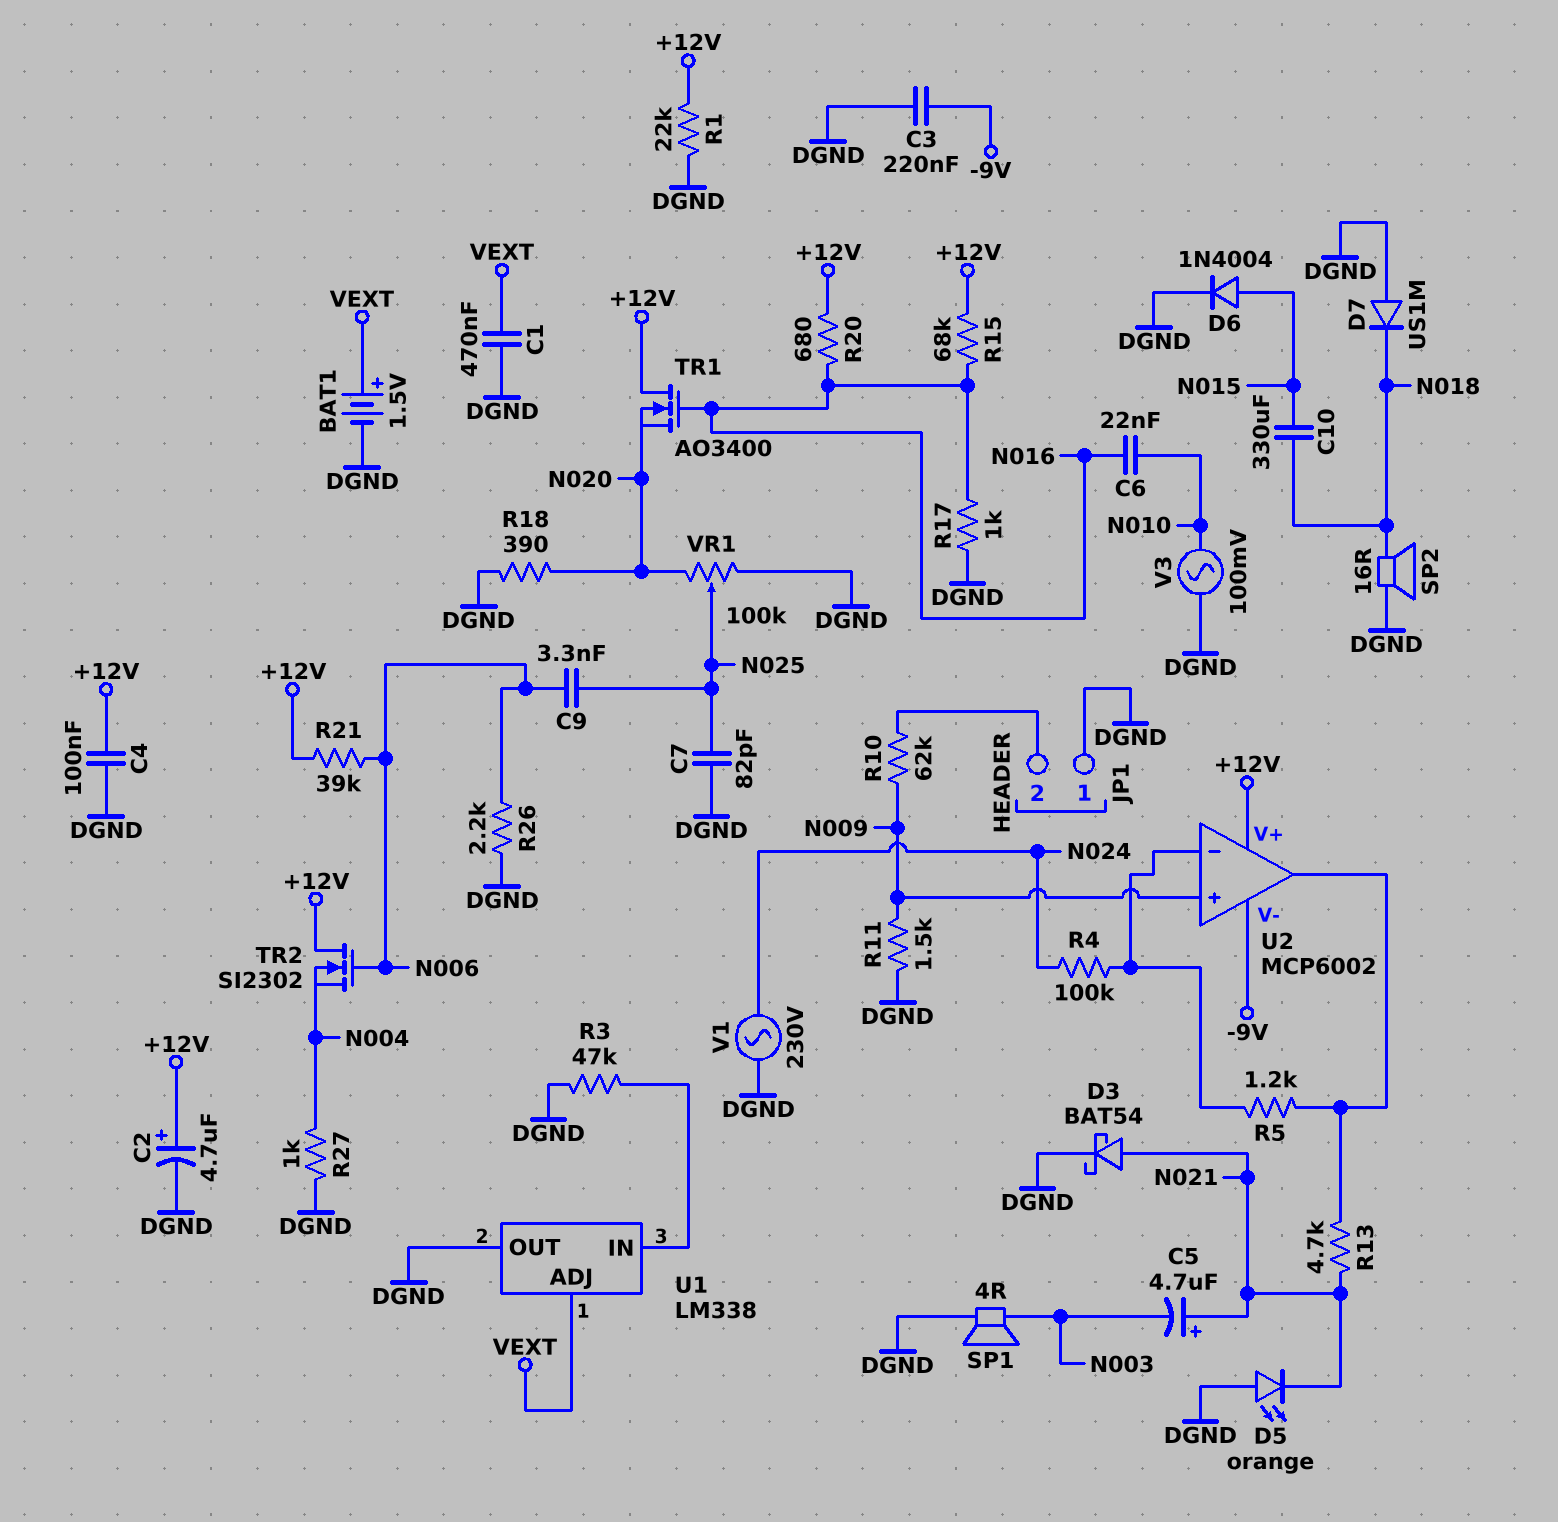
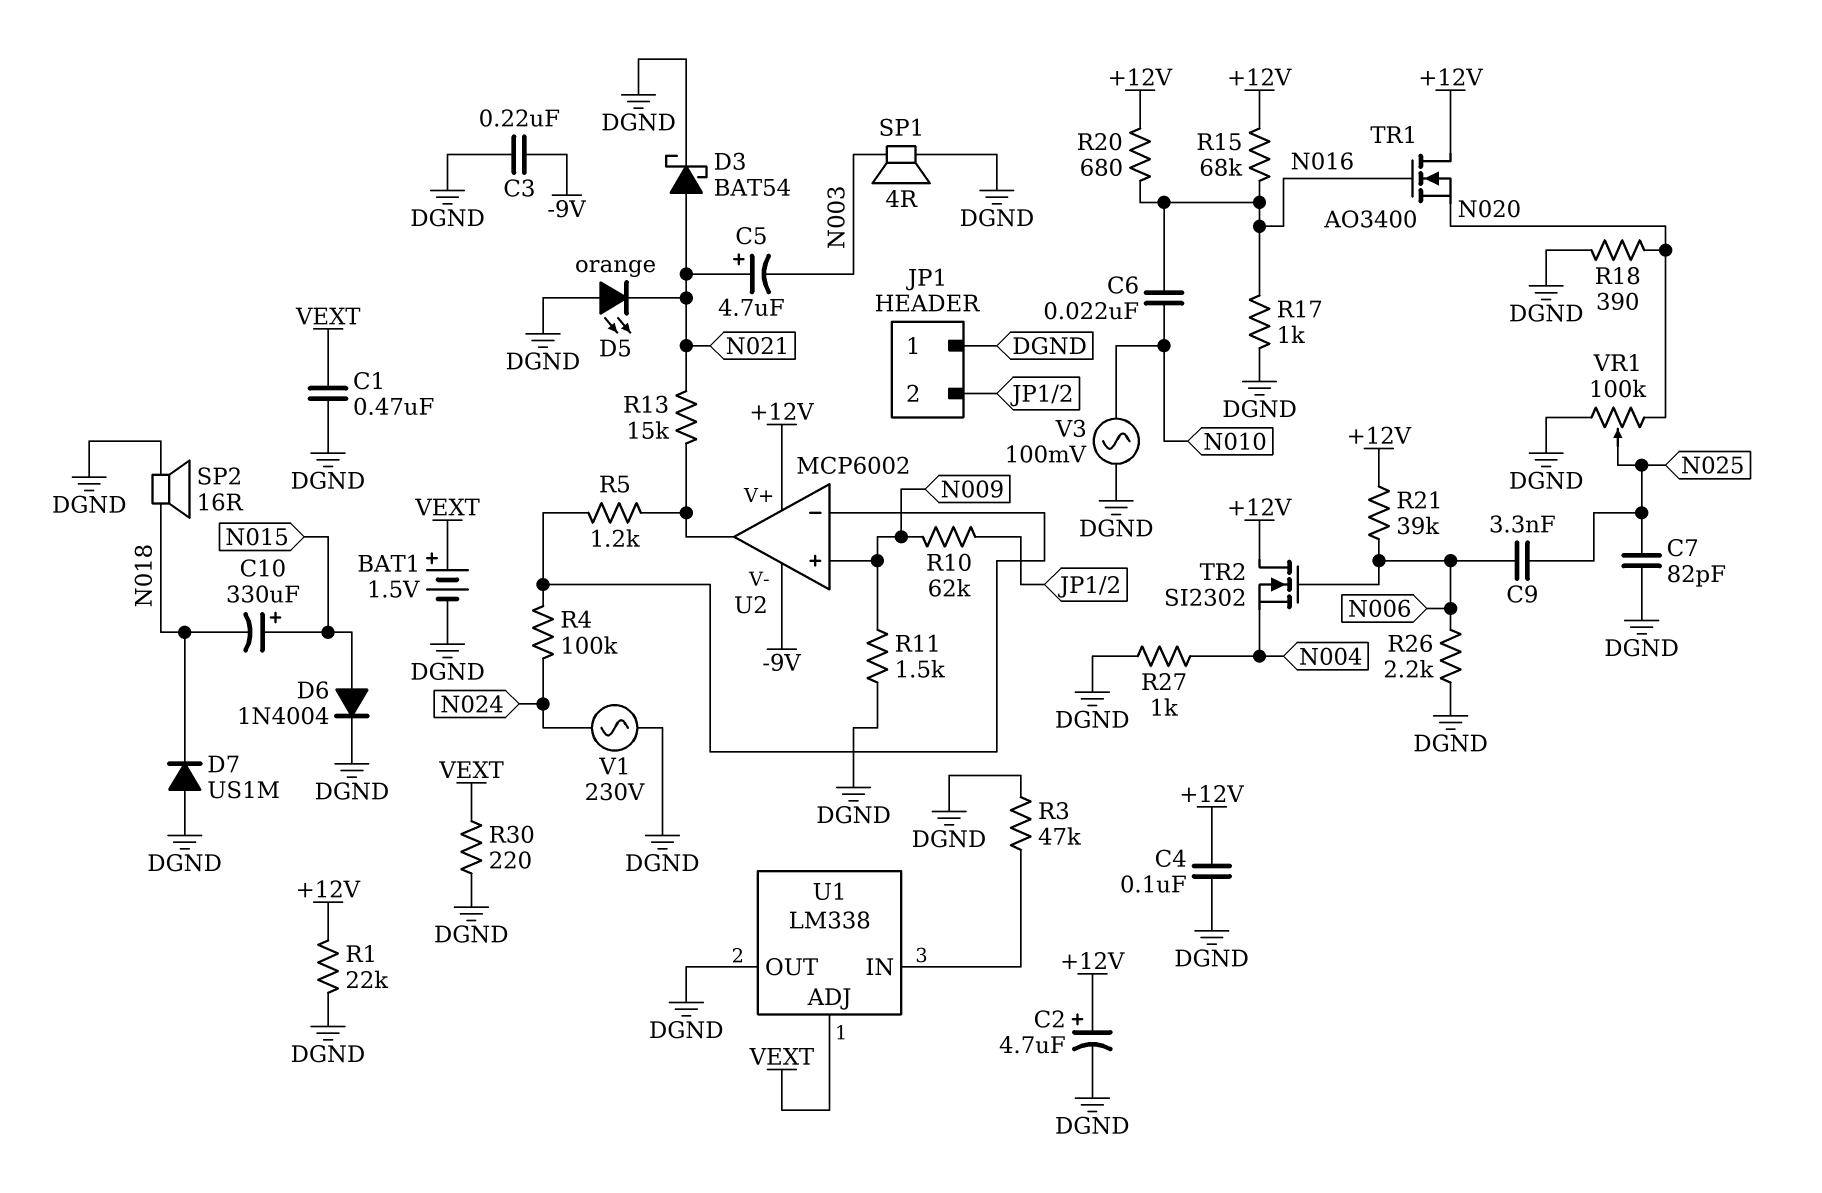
C10: 330uF (N015, N018) -> 330uF (plus N015, minus N018)
R13: 4.7k (N021, U2/out) -> 15k (N021, U2/out)
R30: none -> 220 (DGND, VEXT)

